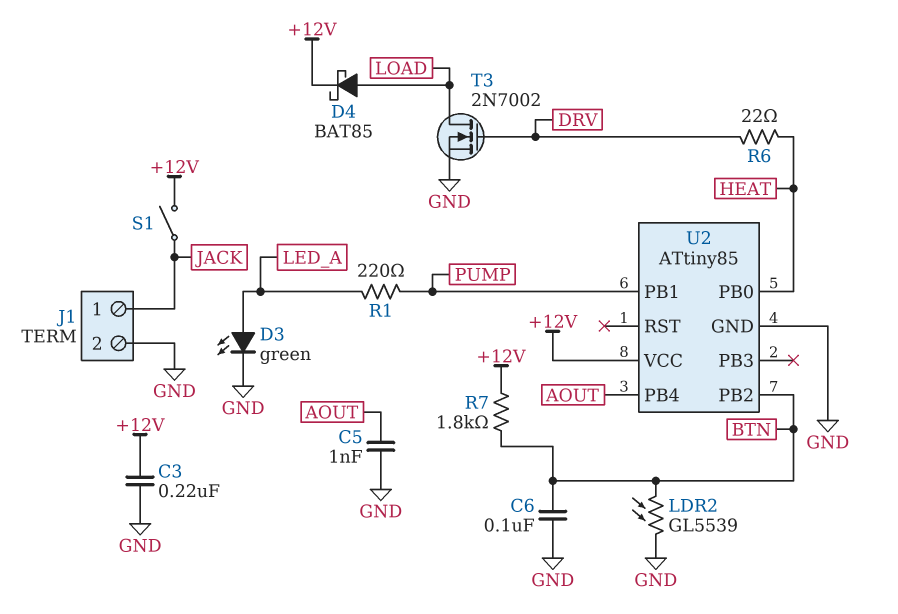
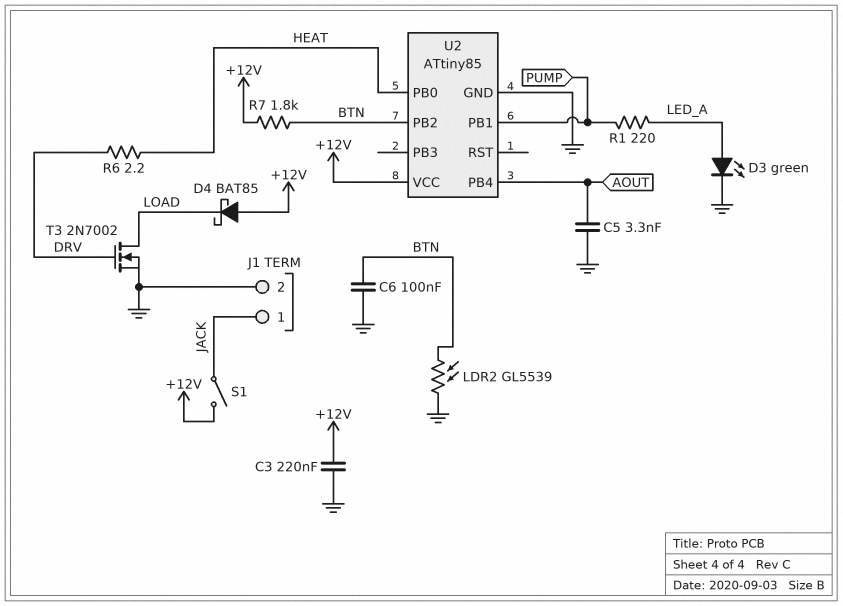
C5: 1nF (AOUT, GND) -> 3.3nF (AOUT, GND)
D4: schottky BAT85 (A LOAD, K +12V) -> schottky BAT85 (A +12V, K LOAD)
R6: 22 (DRV, HEAT) -> 2.2 (DRV, HEAT)

